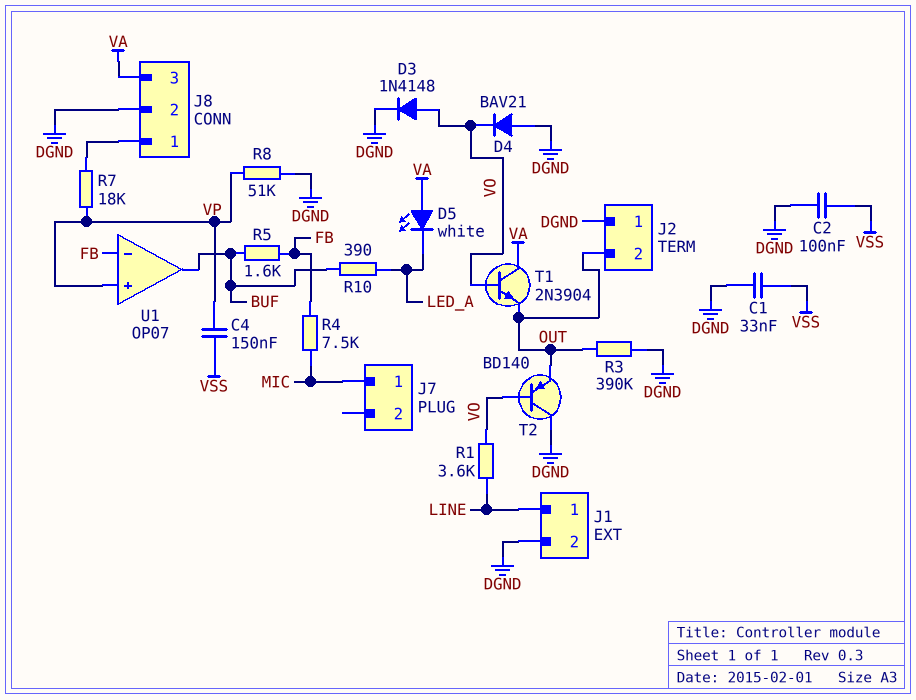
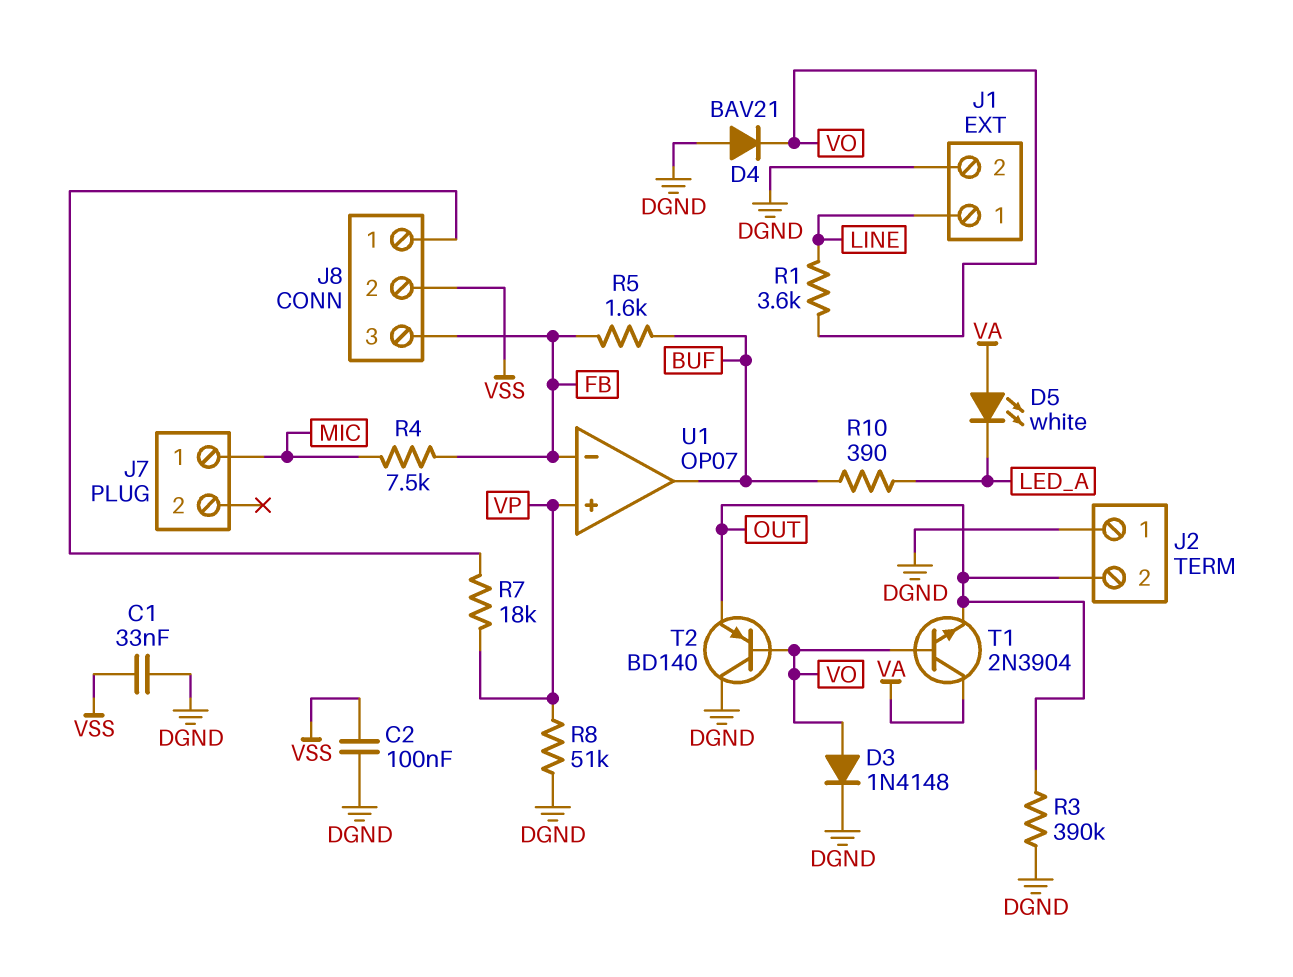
C4: 150nF (VP, VSS) -> none
J8 pin 2: DGND -> VSS
J8 pin 3: VA -> FB

